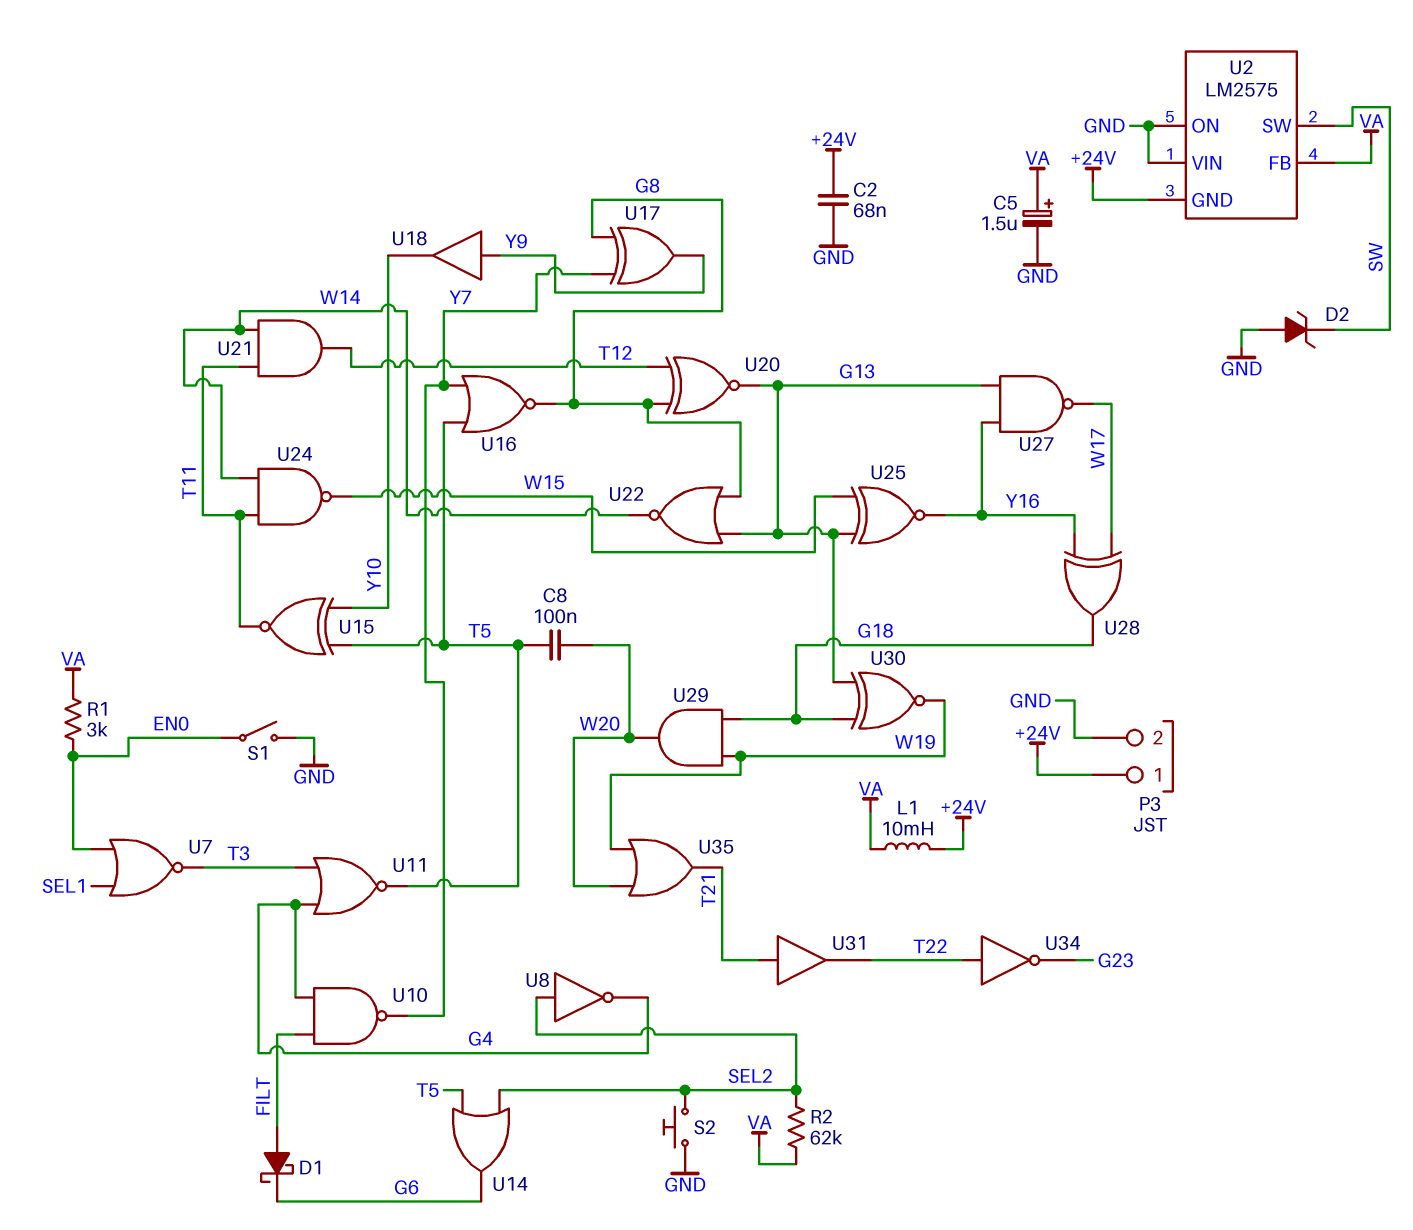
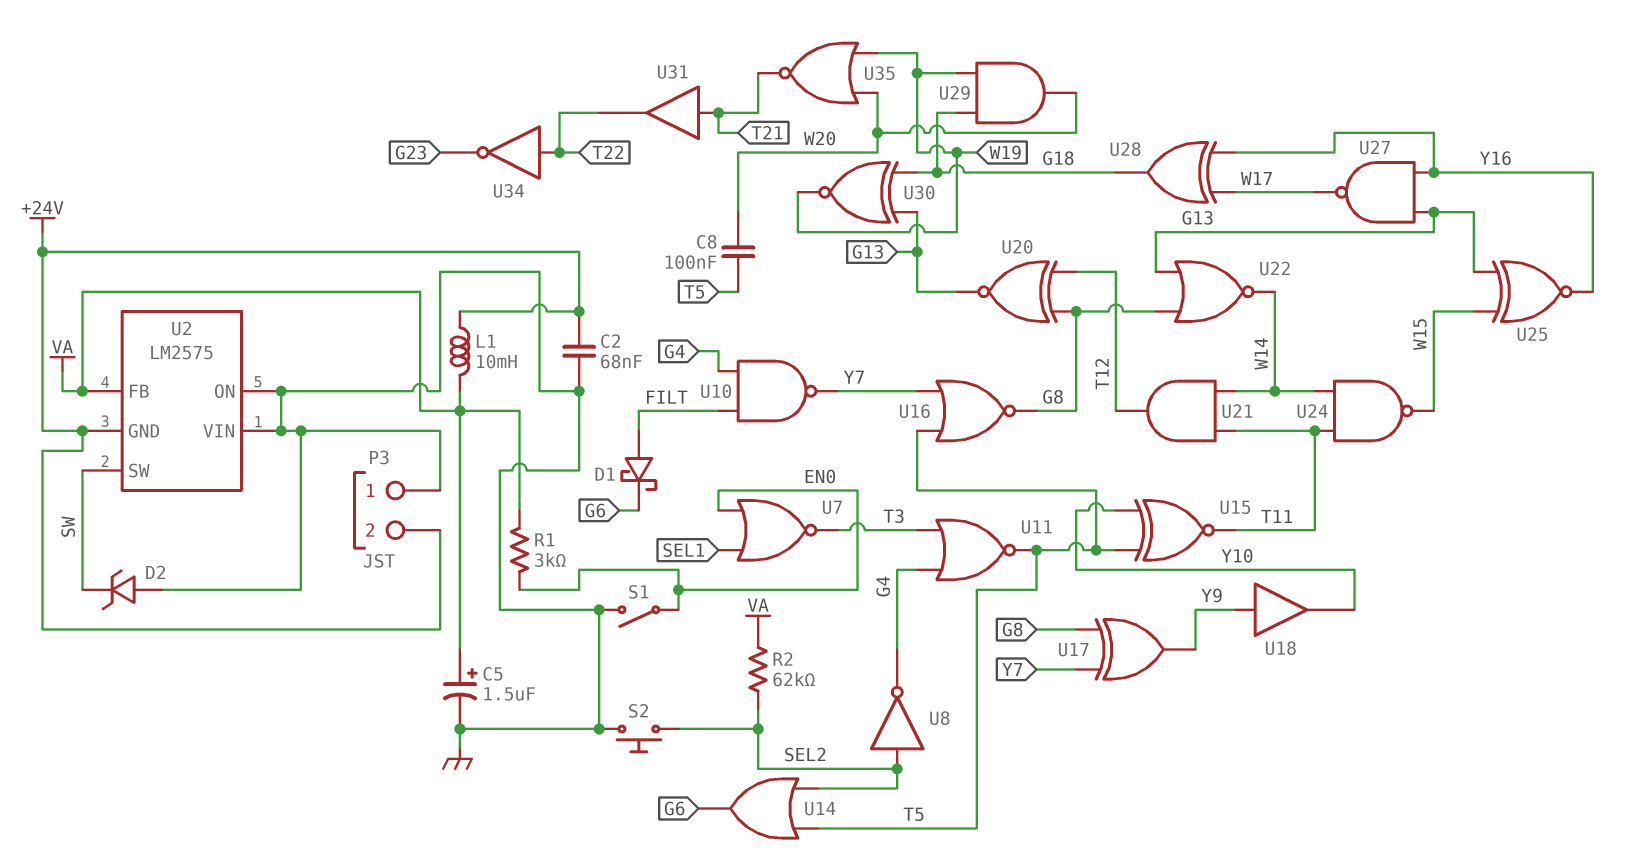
P3 pin 1: +24V -> GND
P3 pin 2: GND -> +24V
U35: OR (in W19, in W20, out T21) -> NOR (in W19, in W20, out T21)

